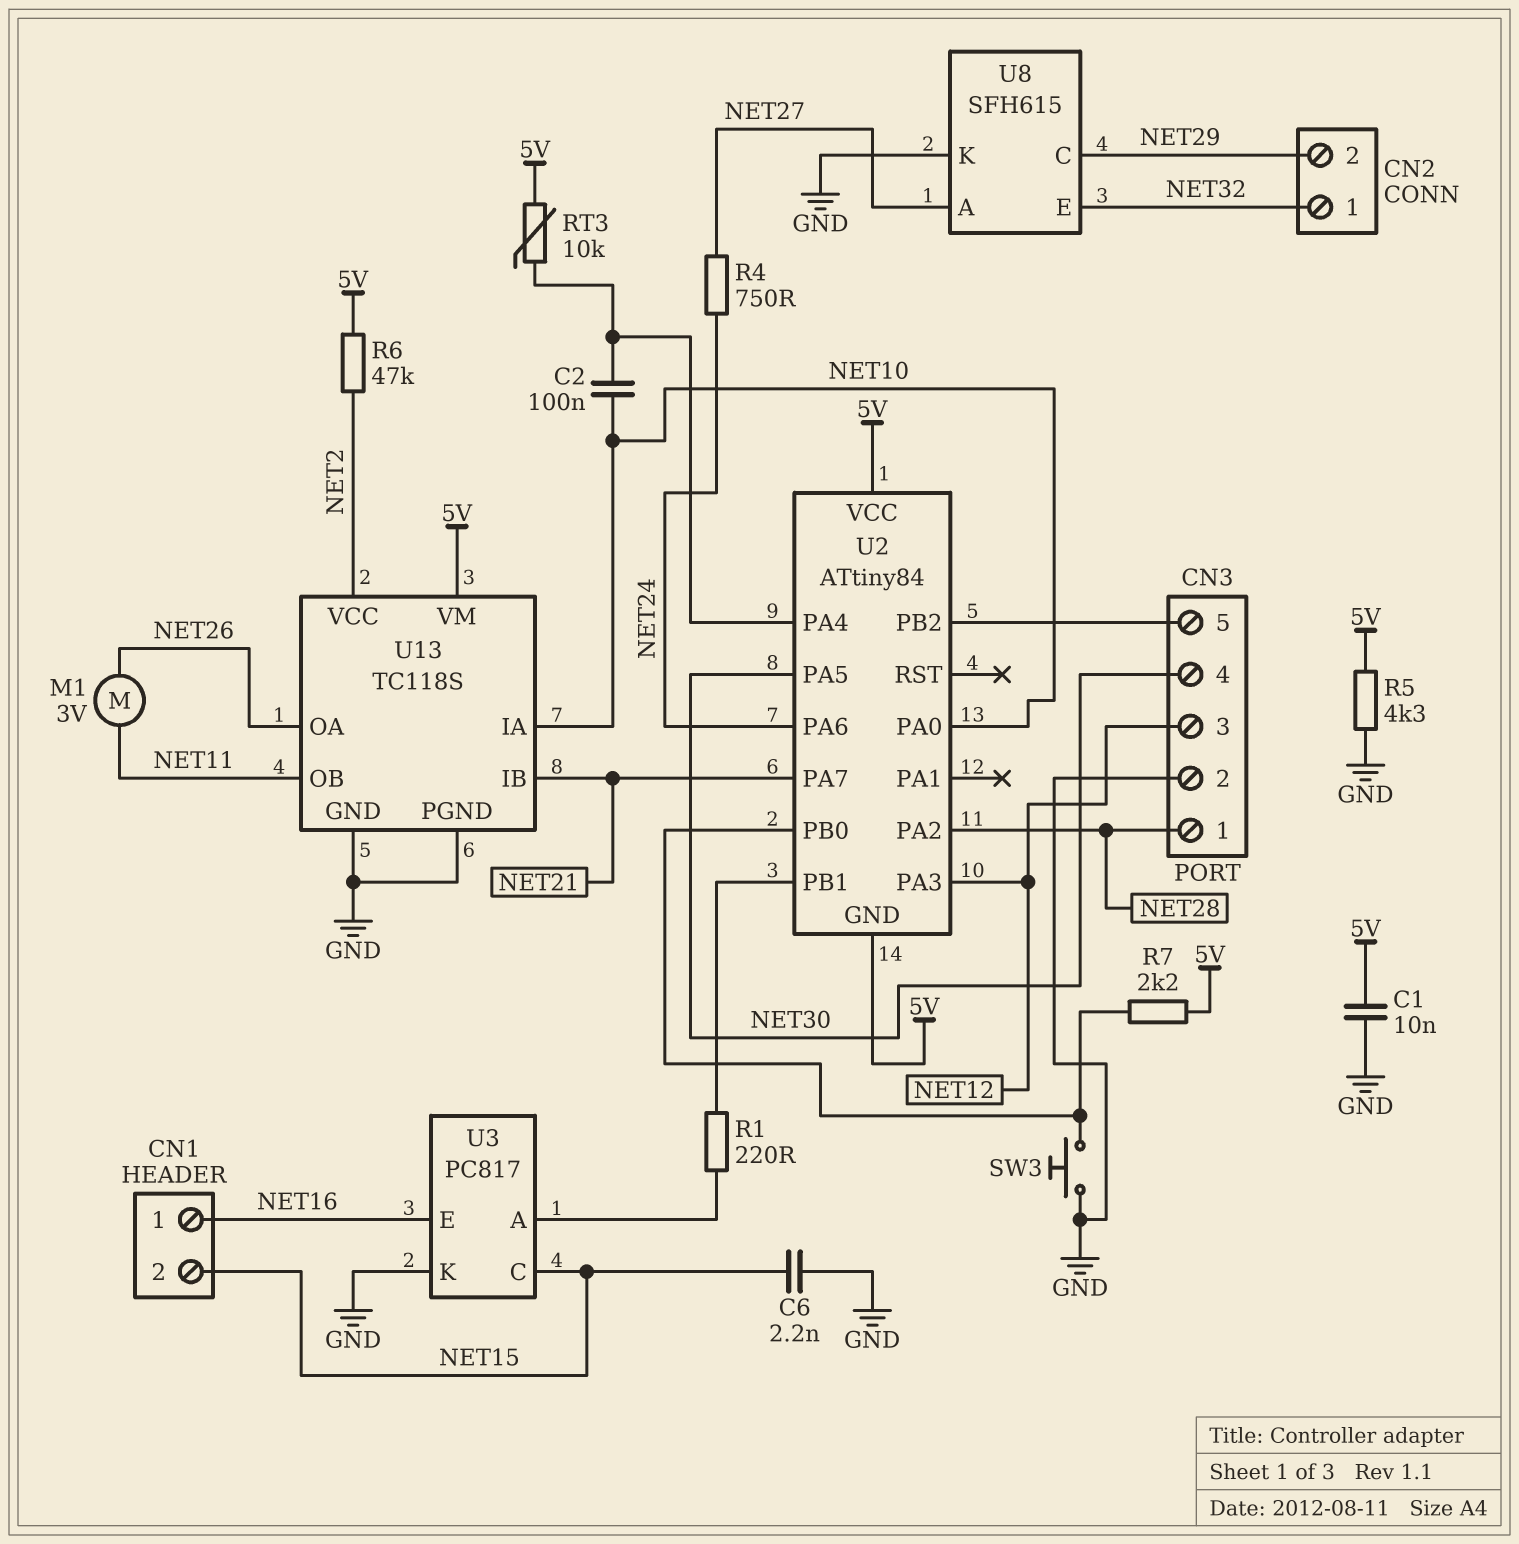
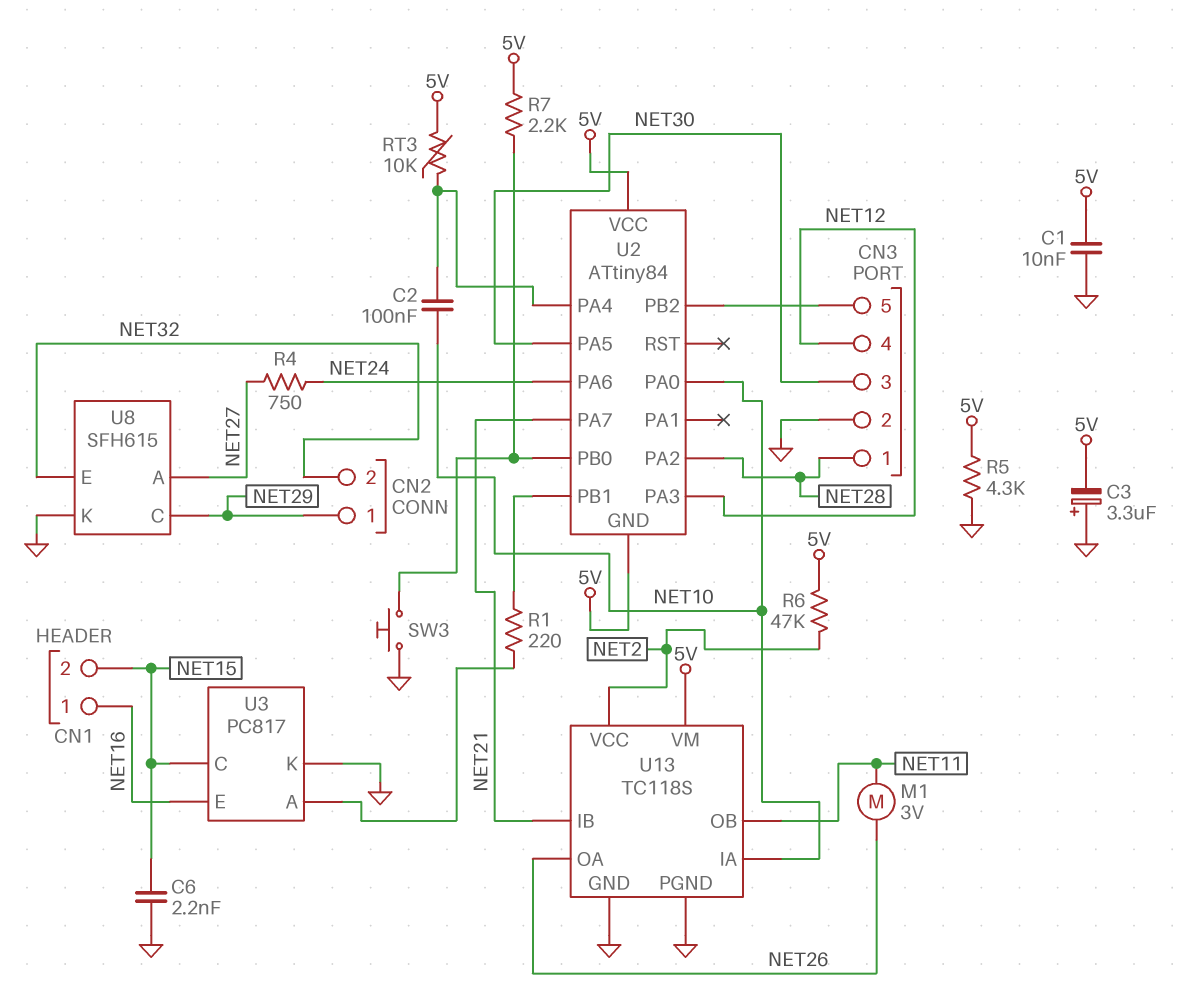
C3: none -> 3.3uF (plus GND, minus 5V)
CN2 pin 1: NET32 -> NET29
CN2 pin 2: NET29 -> NET32
CN3 pin 3: NET12 -> NET30
CN3 pin 4: NET30 -> NET12

